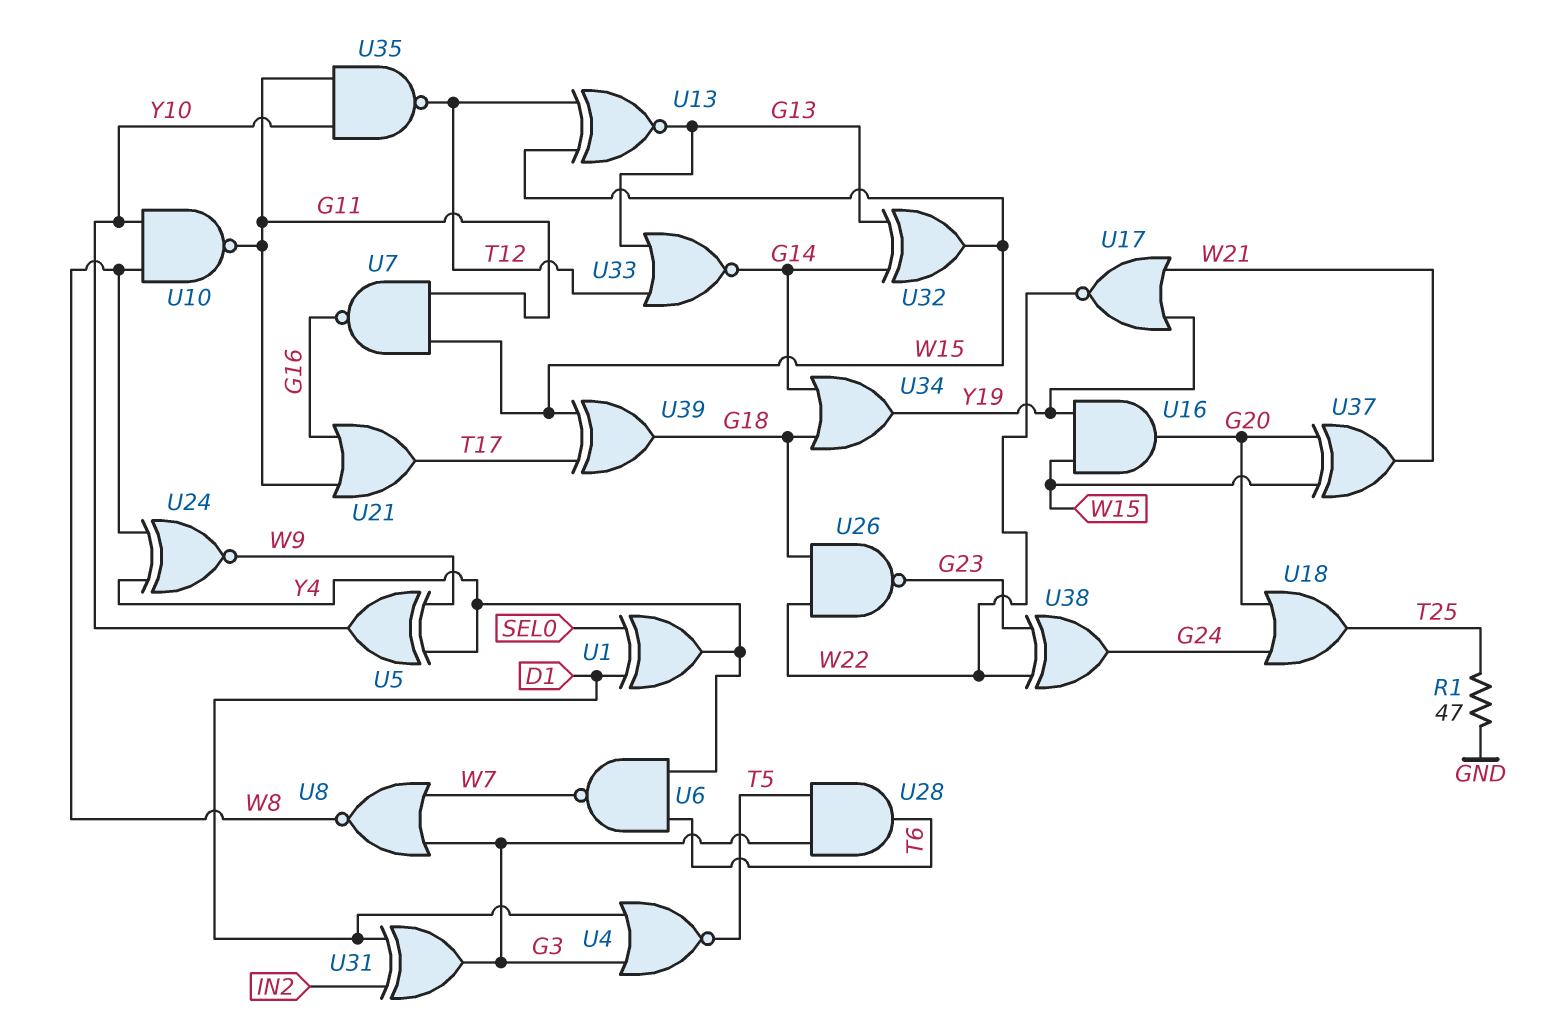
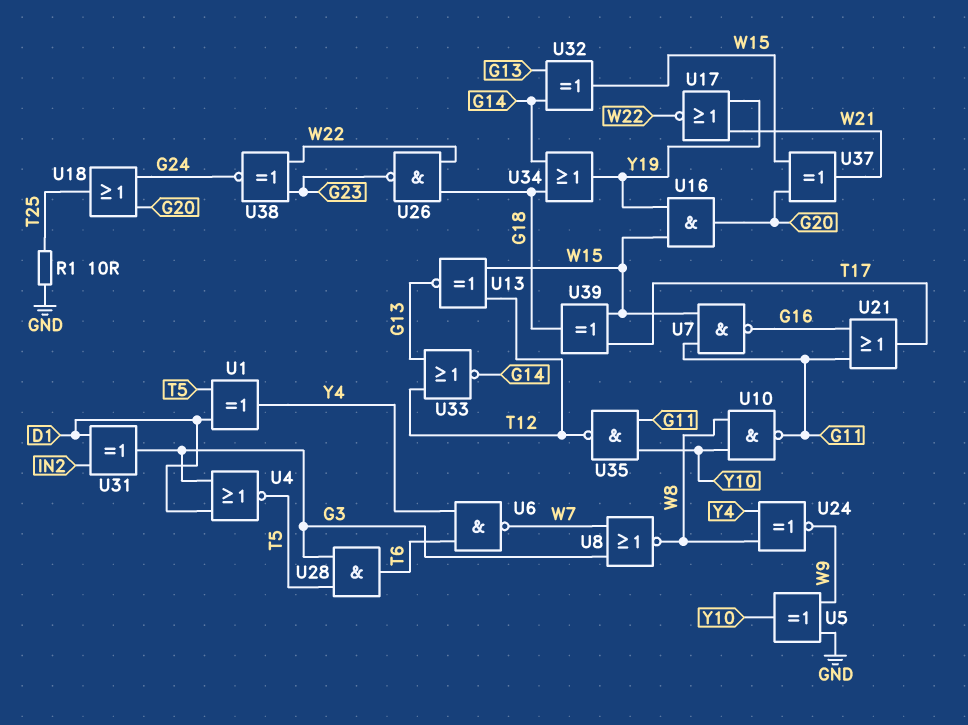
R1: 47 (GND, T25) -> 10 (GND, T25)
U1: XOR (in D1, in SEL0, out Y4) -> XOR (in D1, in T5, out Y4)
U5: XOR (in W9, in Y4, out Y10) -> XOR (in GND, in W9, out Y10)
U38: XOR (in G23, in W22, out G24) -> XNOR (in G23, in W22, out G24)

